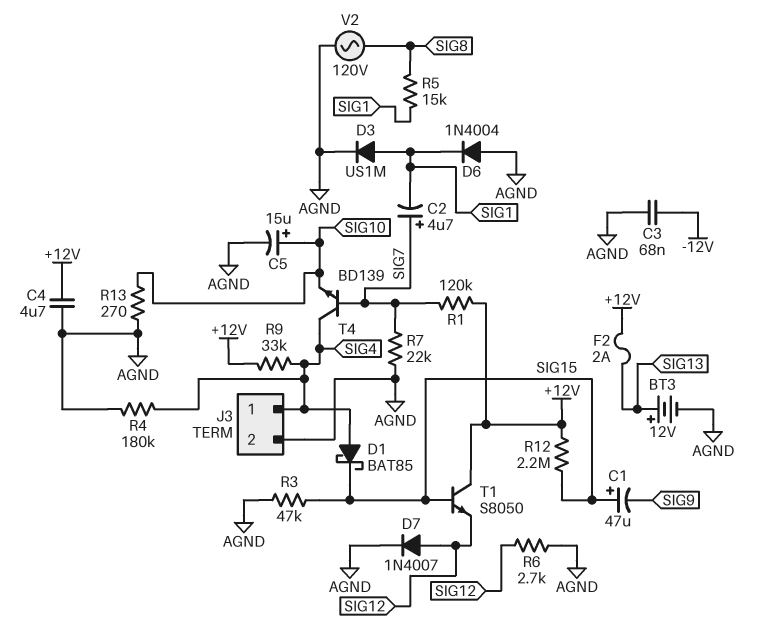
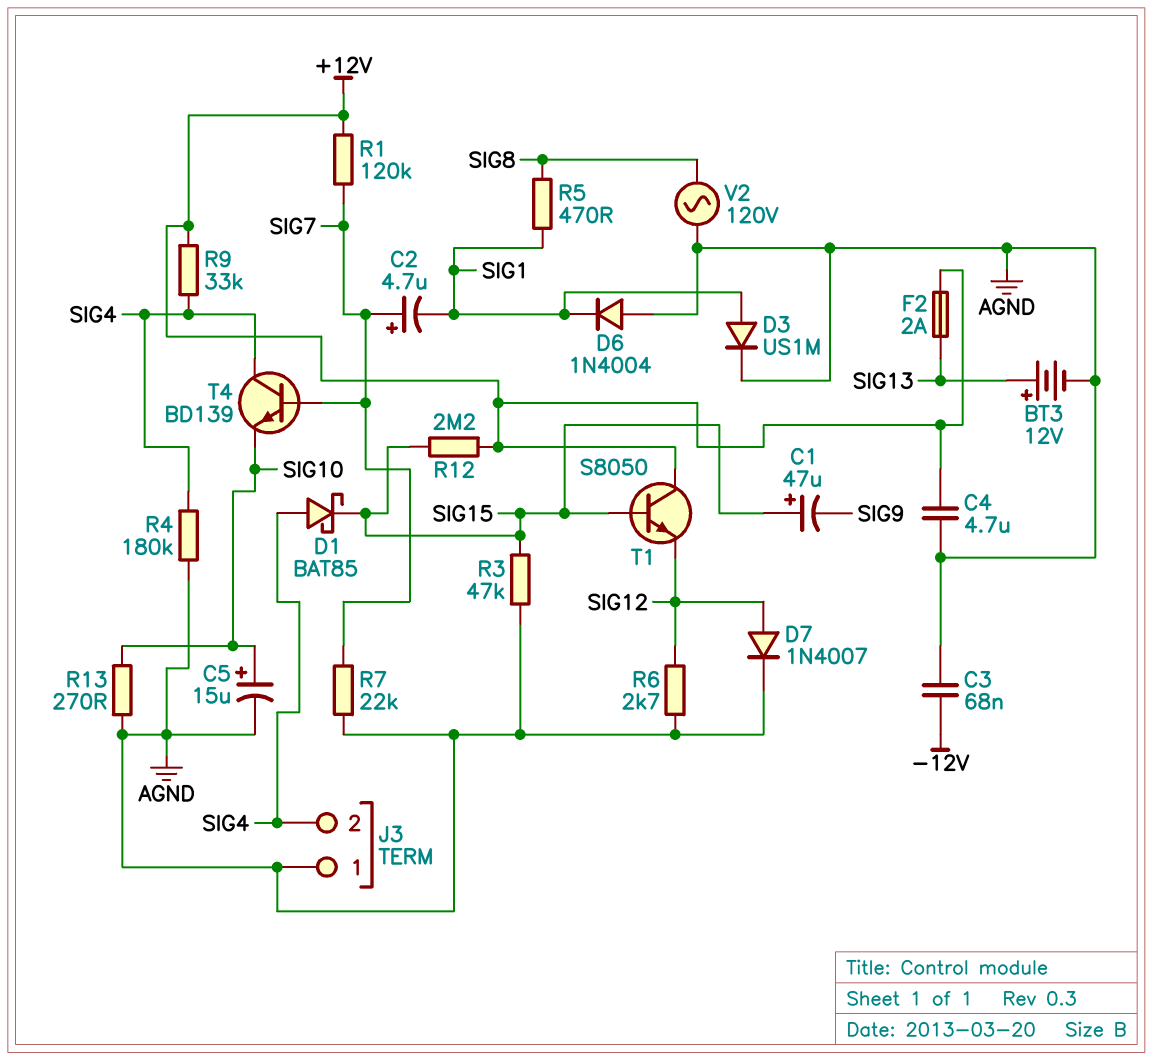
J3 pin 1: SIG4 -> AGND
J3 pin 2: AGND -> SIG4
R5: 15k (SIG1, SIG8) -> 470 (SIG1, SIG8)

